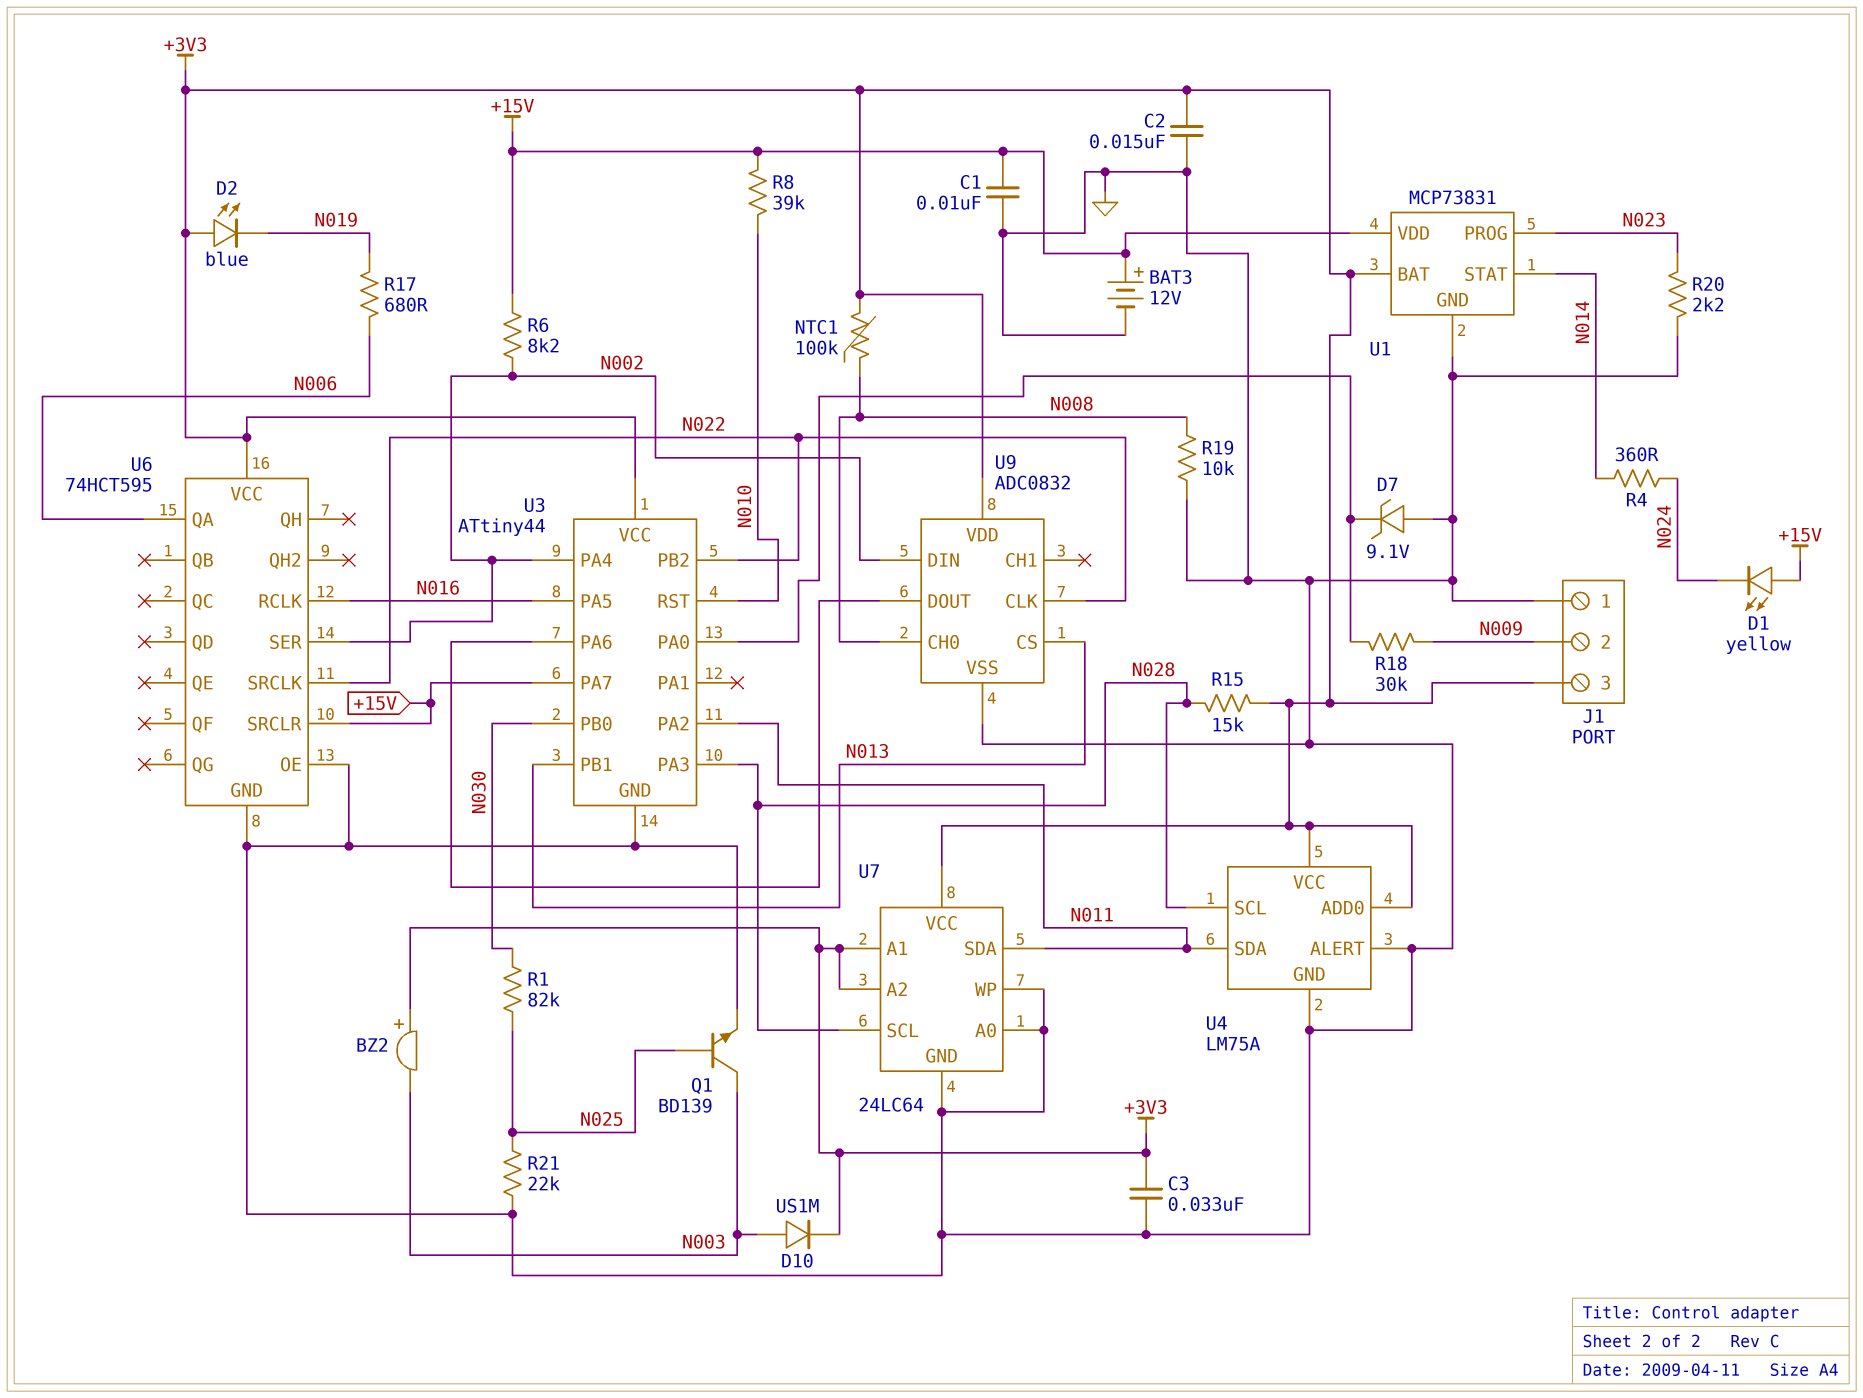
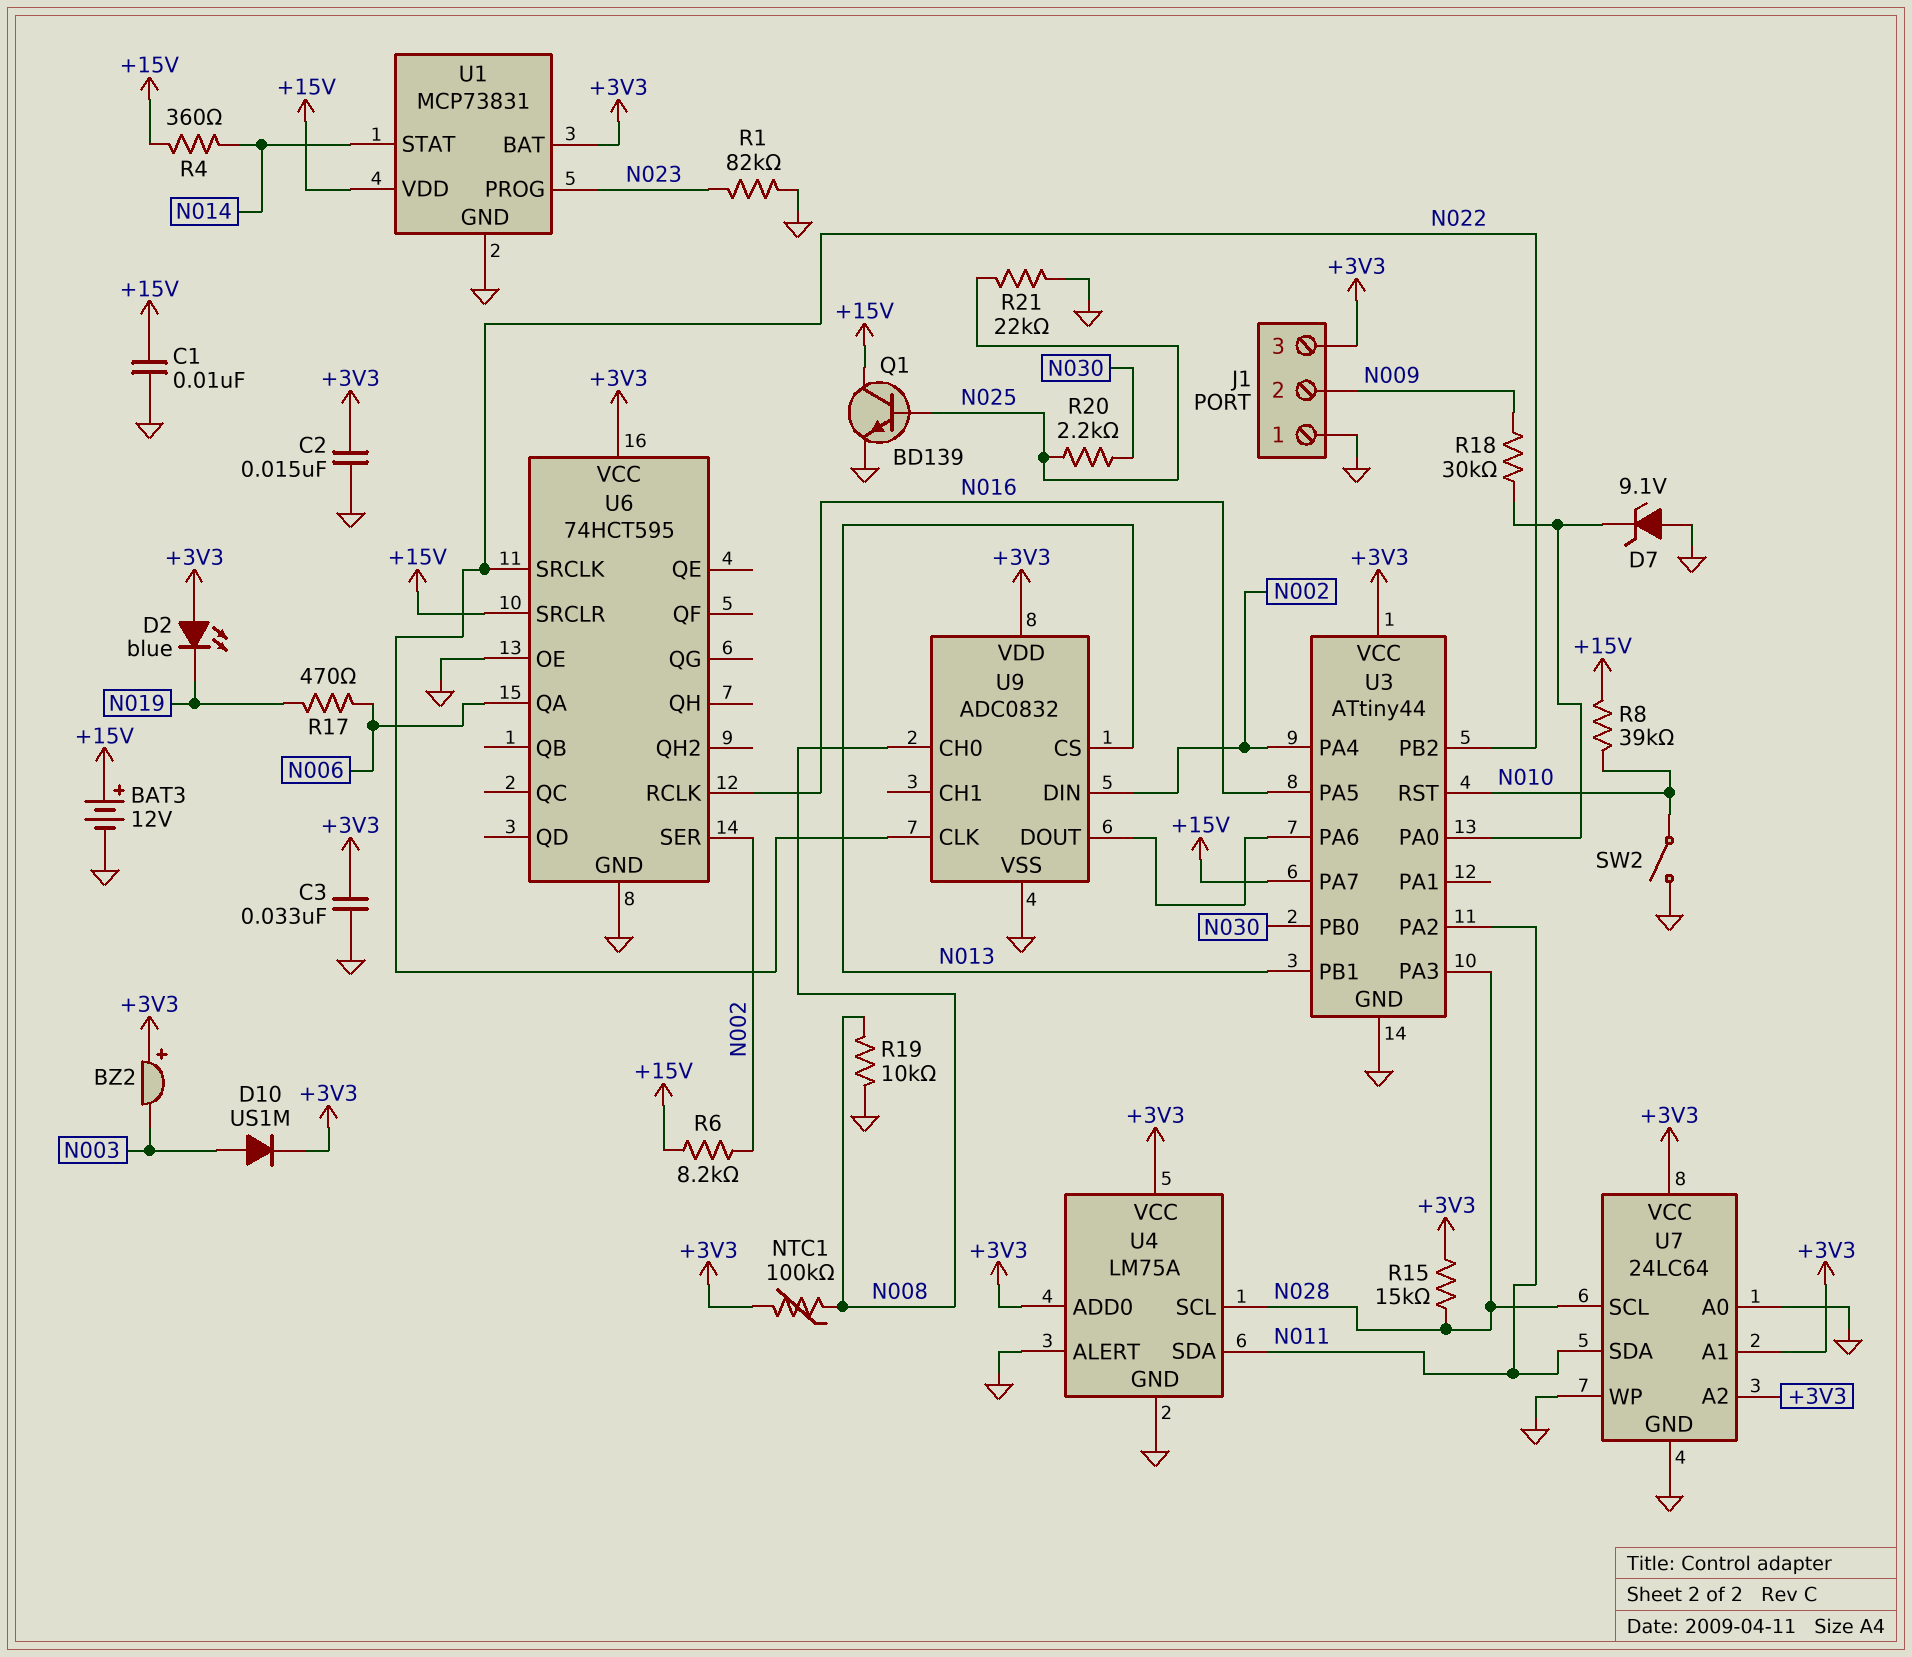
D1: LED yellow (A +15V, K N024) -> none
Q1: NPN BD139 (B N025, C N003, E GND) -> NPN BD139 (B N025, C +15V, E GND)
R1: 82k (N025, N030) -> 82k (GND, N023)
R4: 360 (N014, N024) -> 360 (+15V, N014)
R17: 680 (N006, N019) -> 470 (N006, N019)
R20: 2.2k (GND, N023) -> 2.2k (N025, N030)
SW2: none -> switch (GND, N010)

